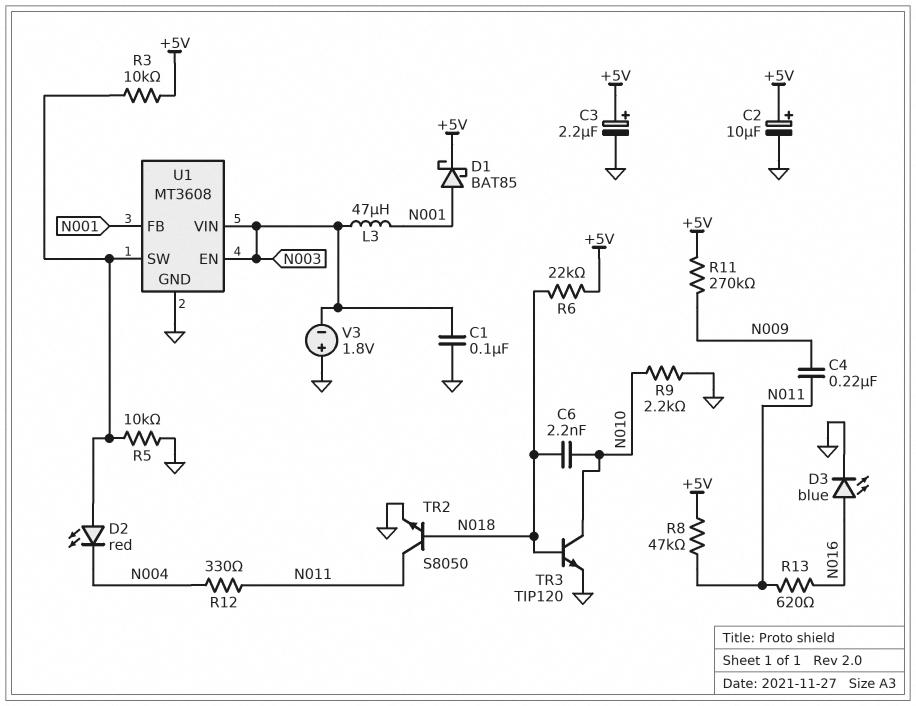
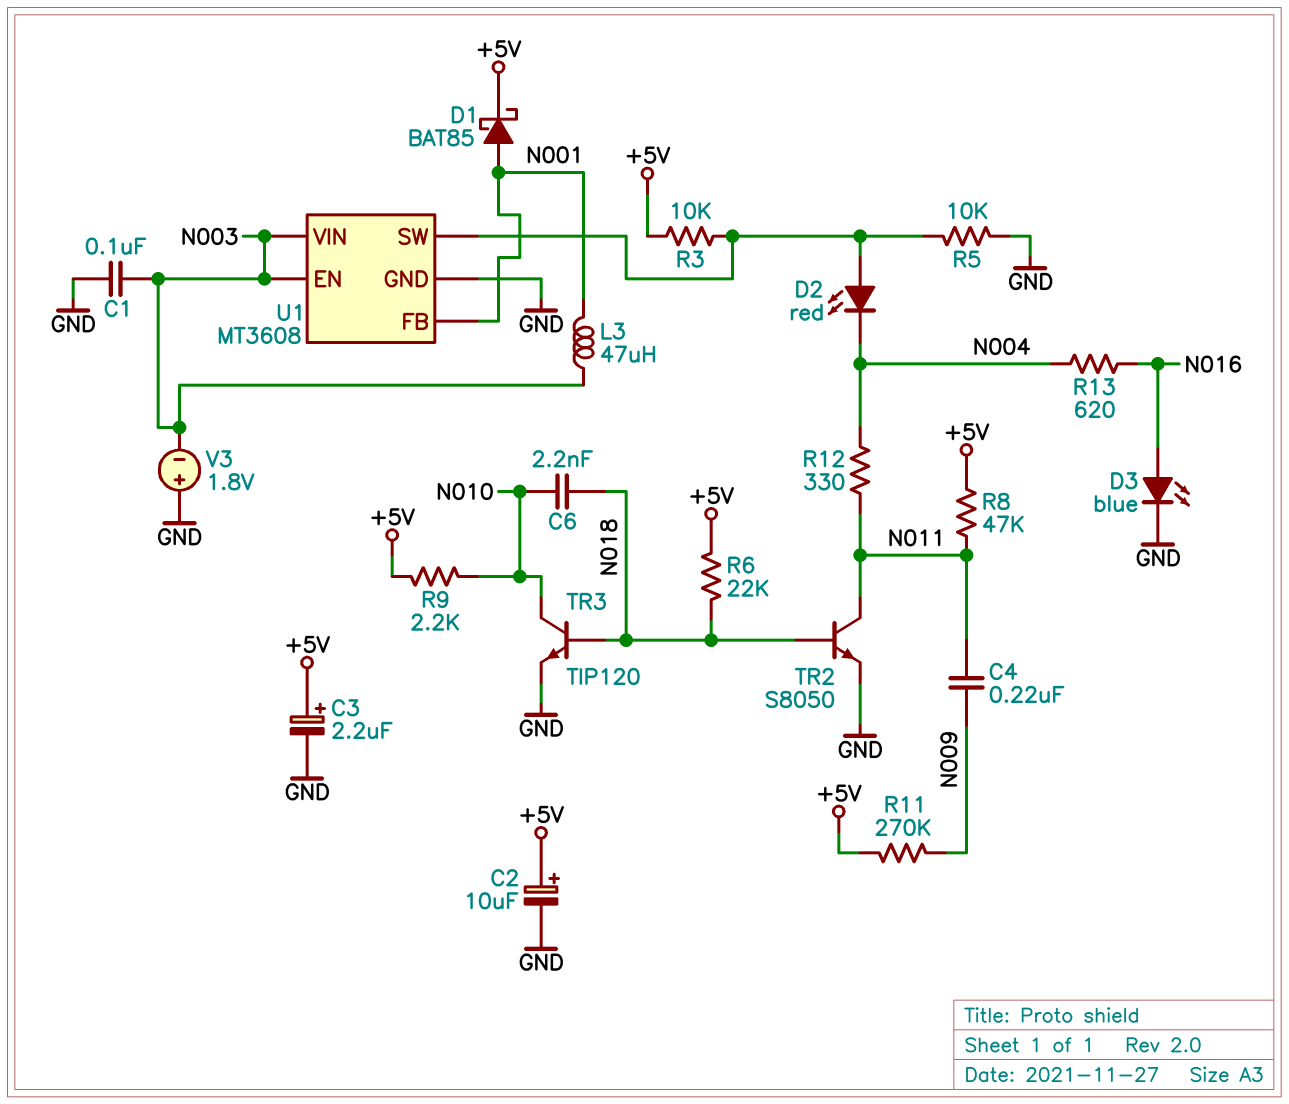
R9: 2.2k (GND, N010) -> 2.2k (+5V, N010)
R13: 620 (N011, N016) -> 620 (N004, N016)

